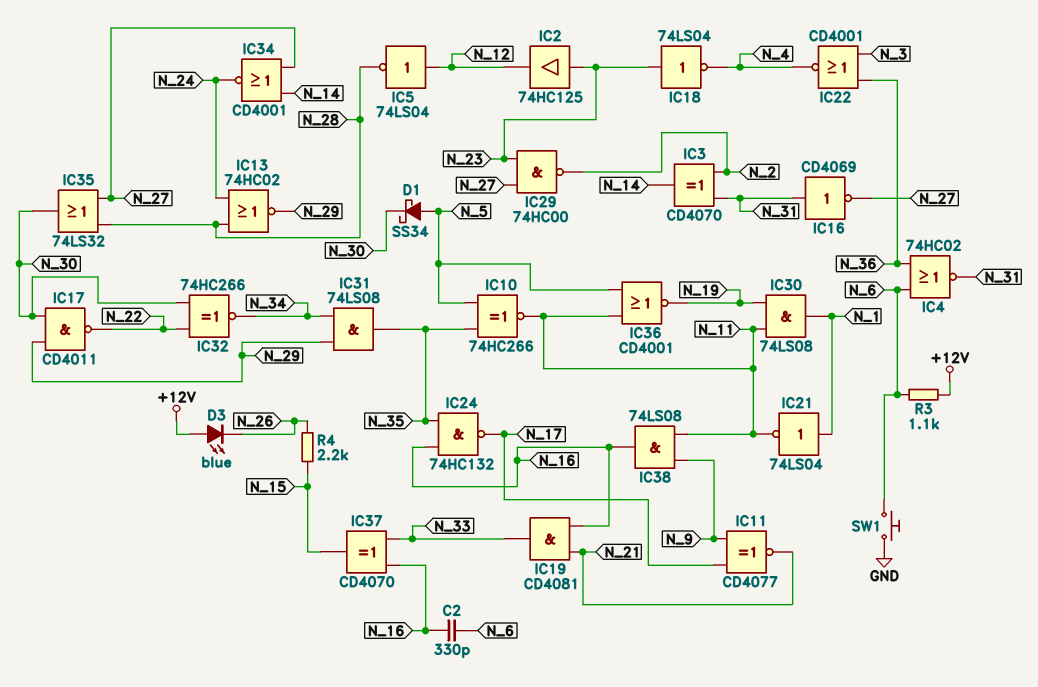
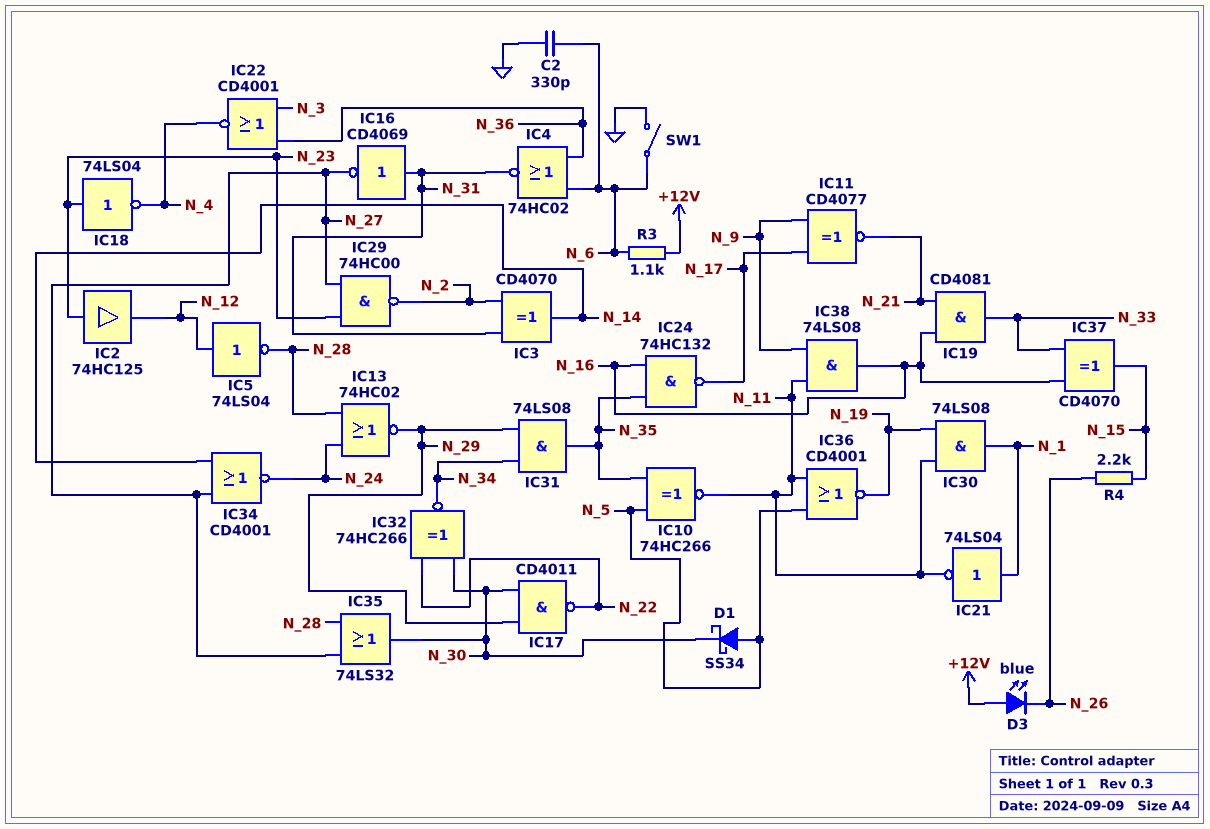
C2: 330pF (N_6, N_16) -> 330pF (GND, N_6)
SW1: button (GND, N_6) -> switch (GND, N_6)

